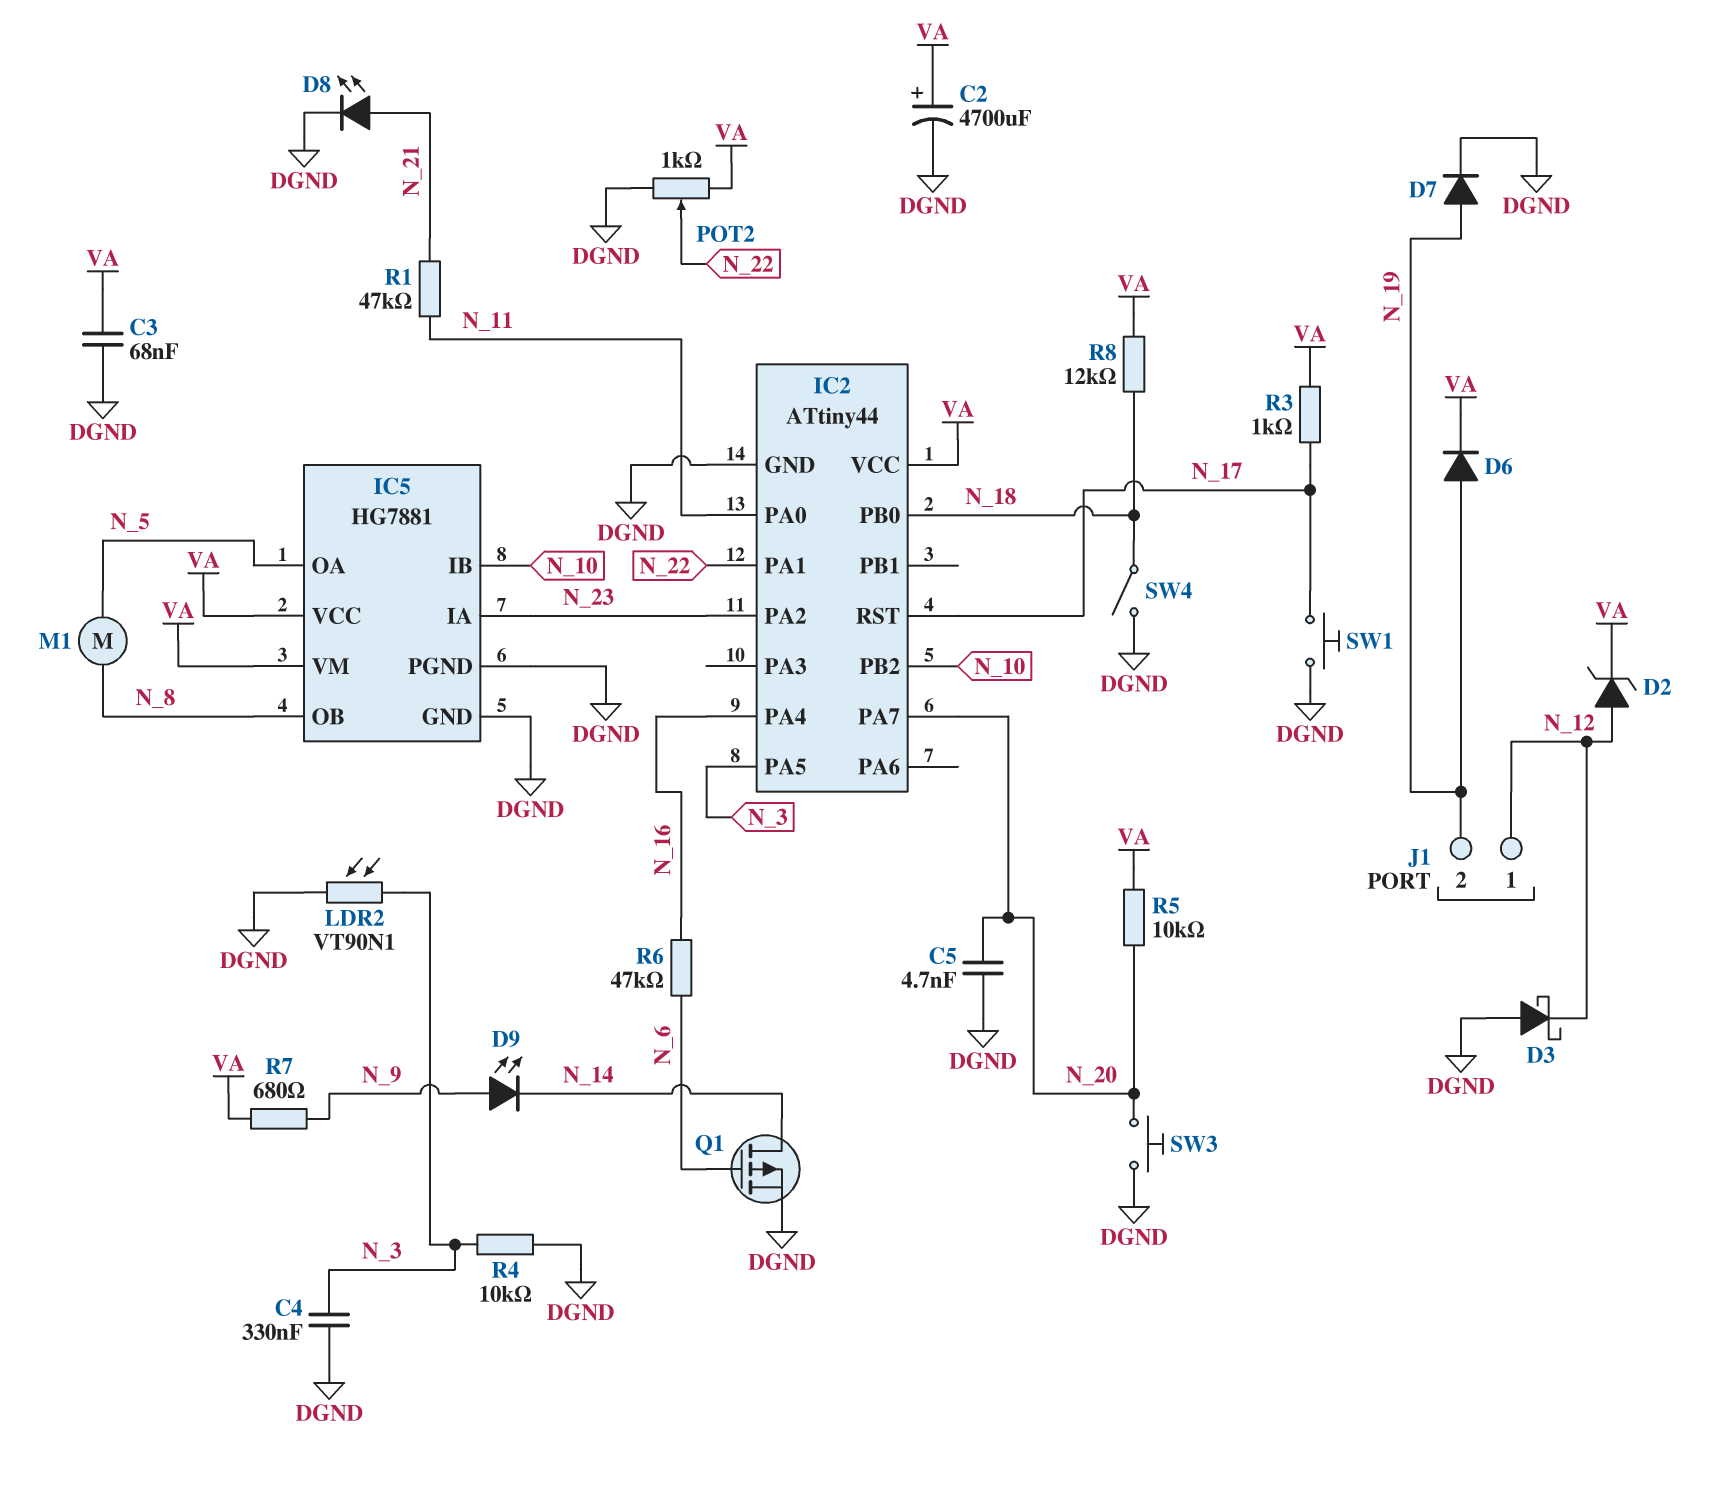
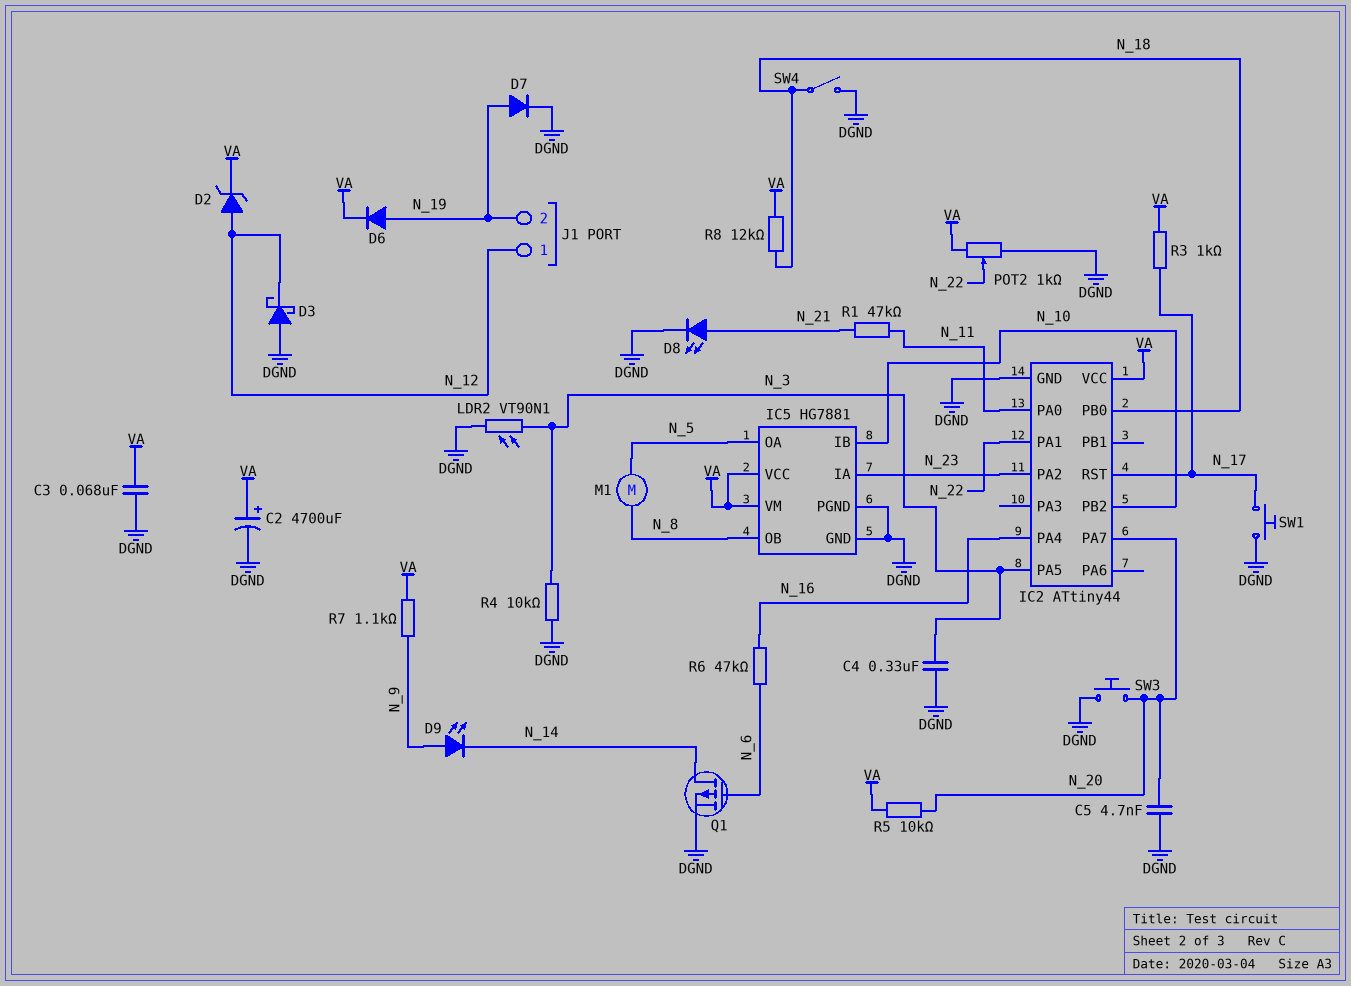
R7: 680 (N_9, VA) -> 1.1k (N_9, VA)

